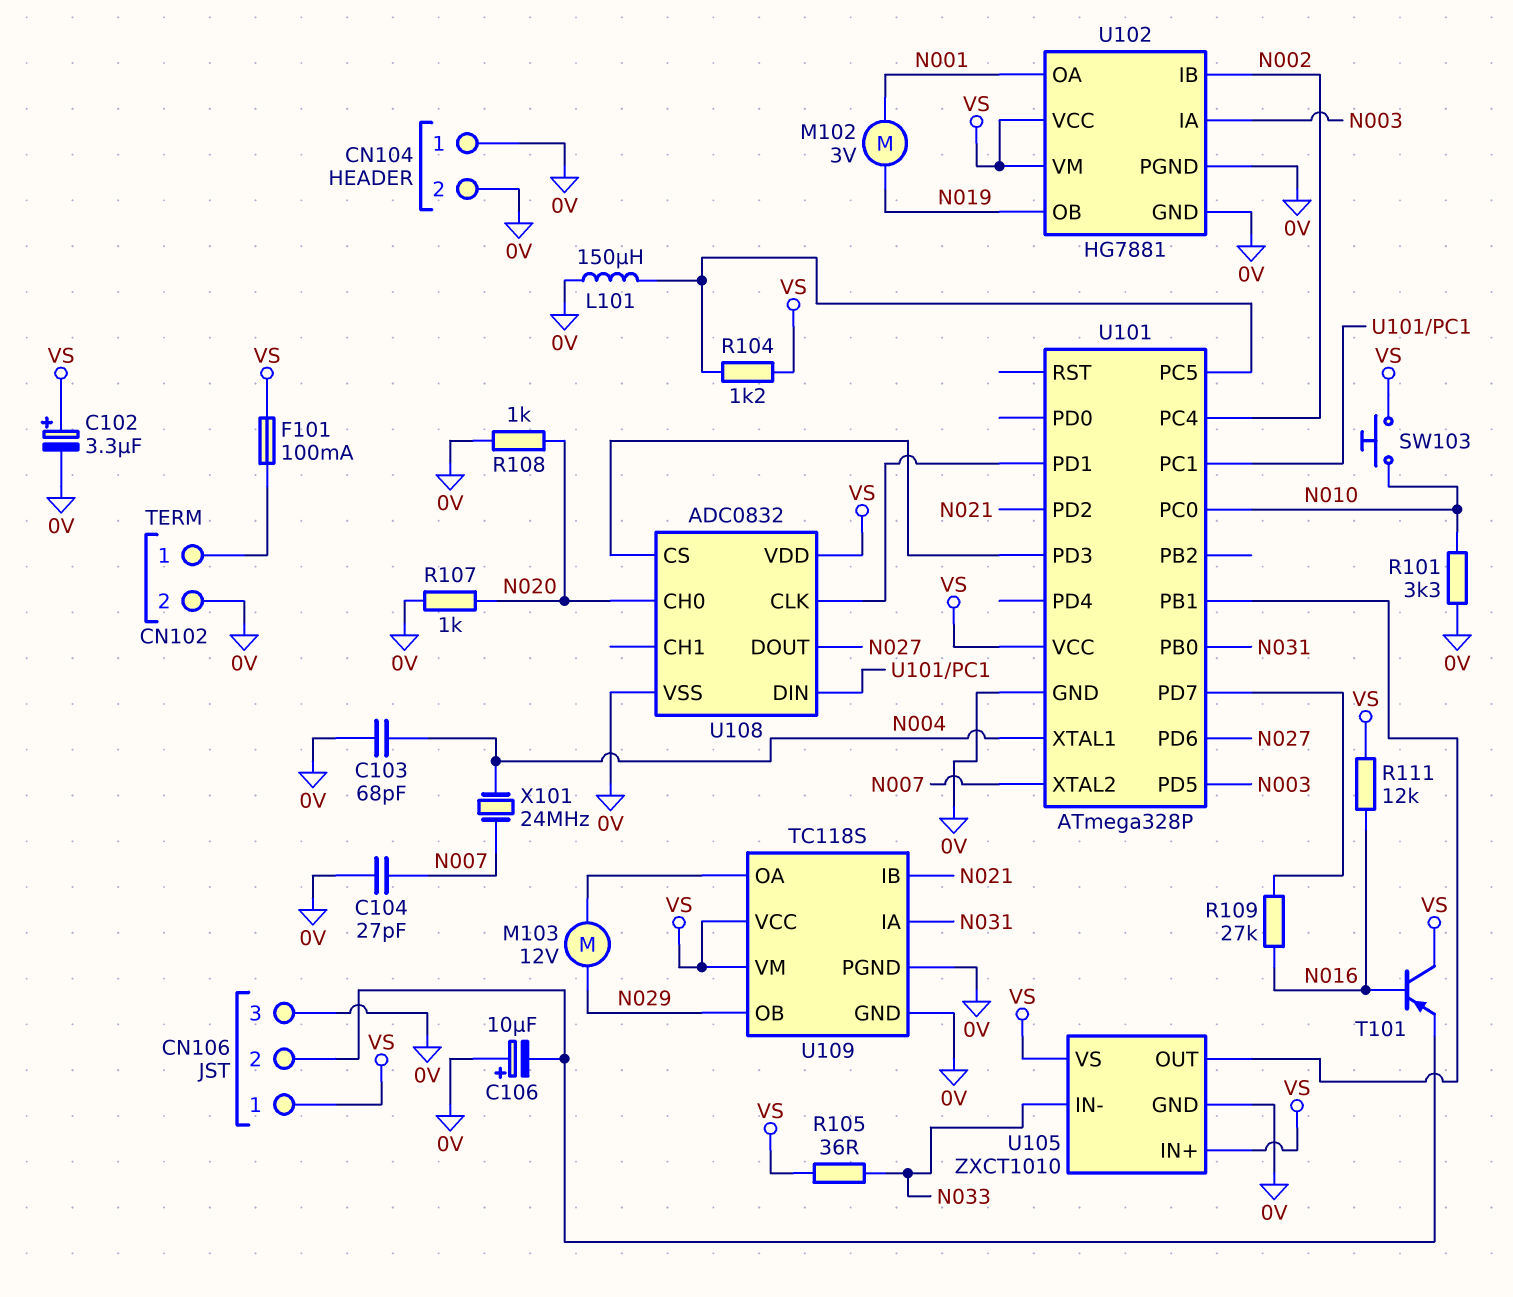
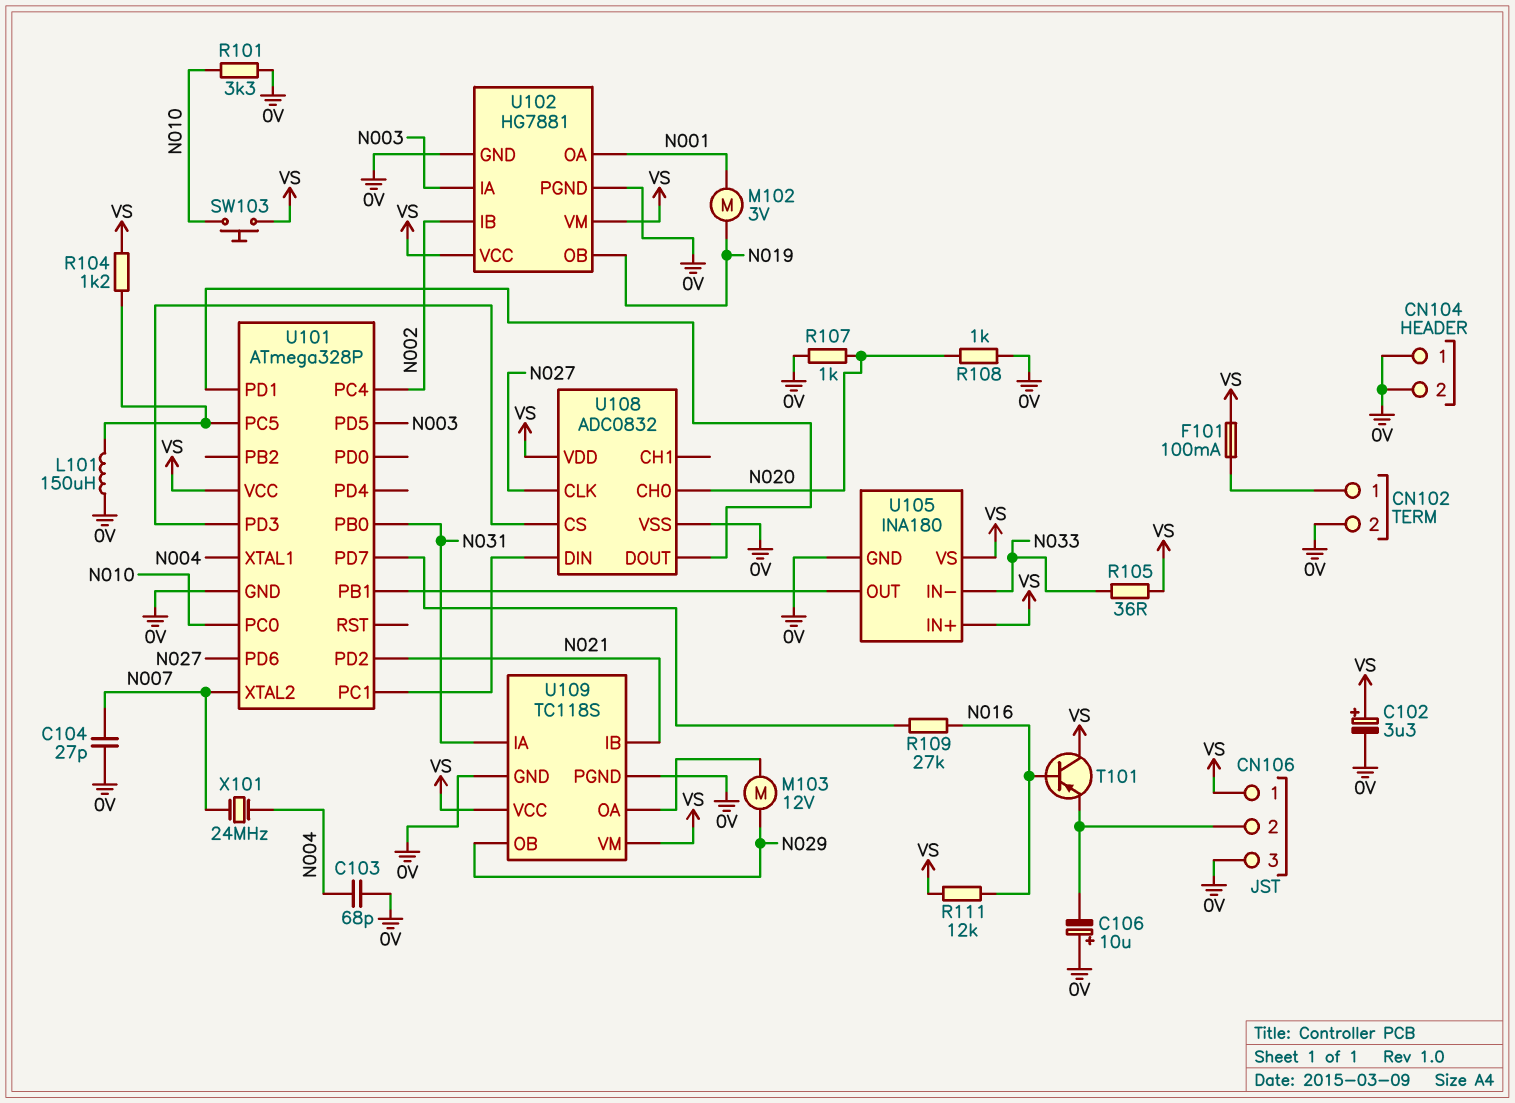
U105: ZXCT1010 -> INA180
U108 pin CLK: U101/PD1 -> N027
U108 pin DOUT: N027 -> U101/PD1

